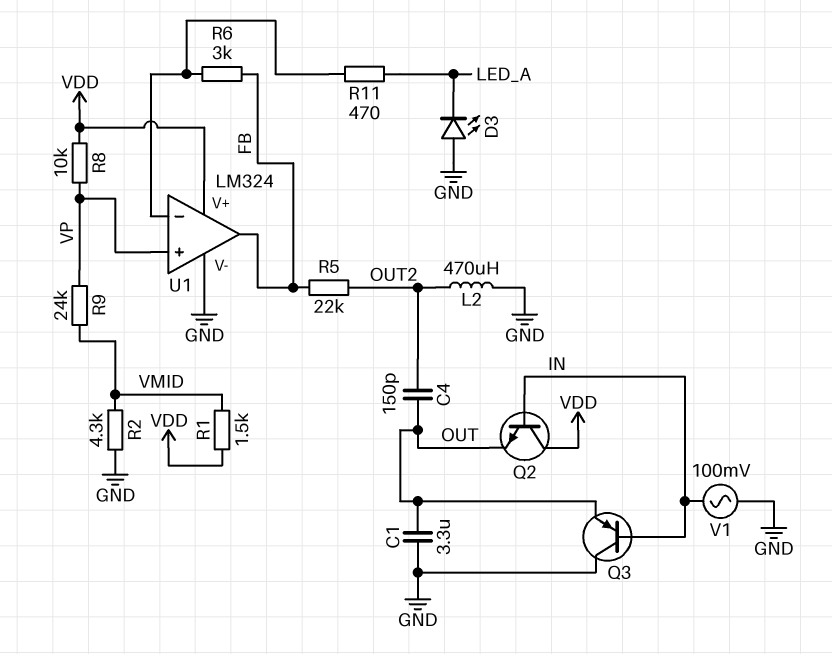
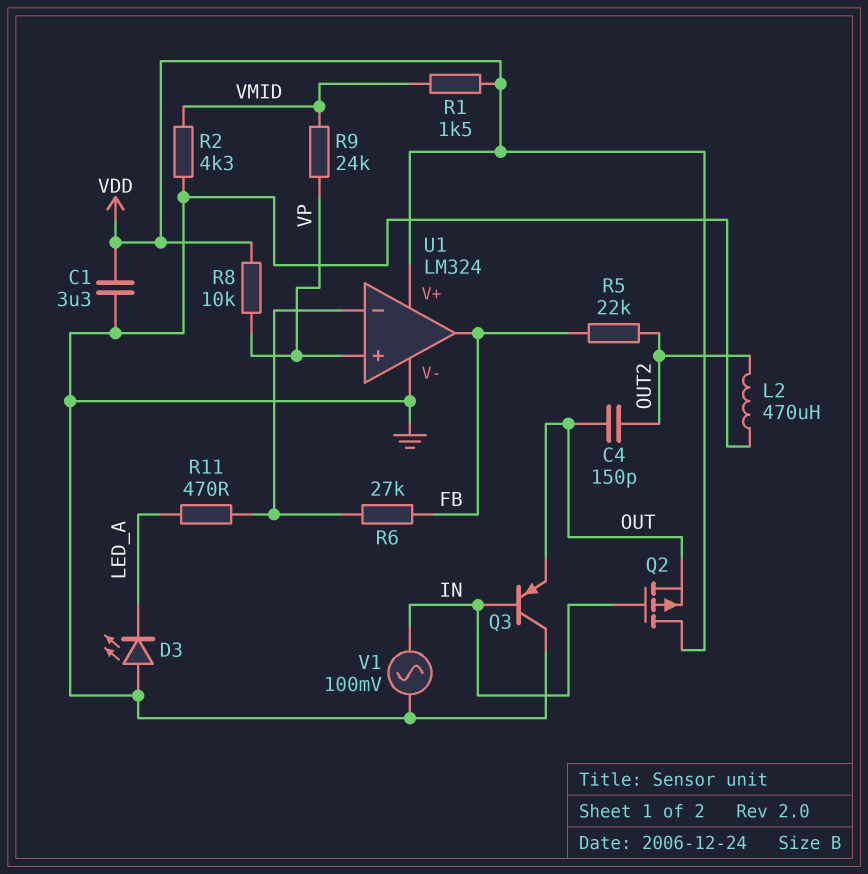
C1: 3.3uF (GND, OUT) -> 3.3uF (GND, VDD)
Q2: NPN (B IN, C VDD, E OUT) -> PMOS (G IN, D VDD, S OUT)
R6: 3k (FB, U1/in-) -> 27k (FB, U1/in-)

